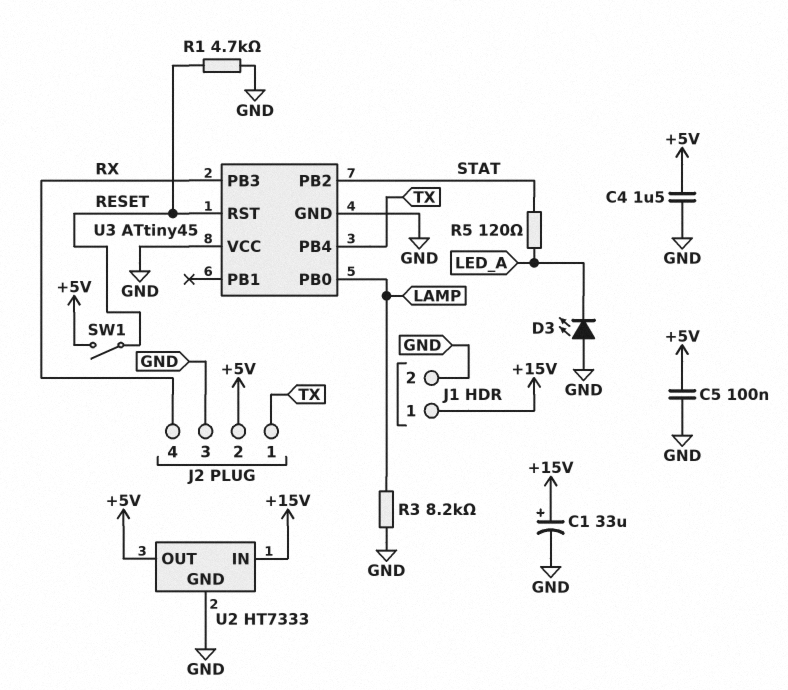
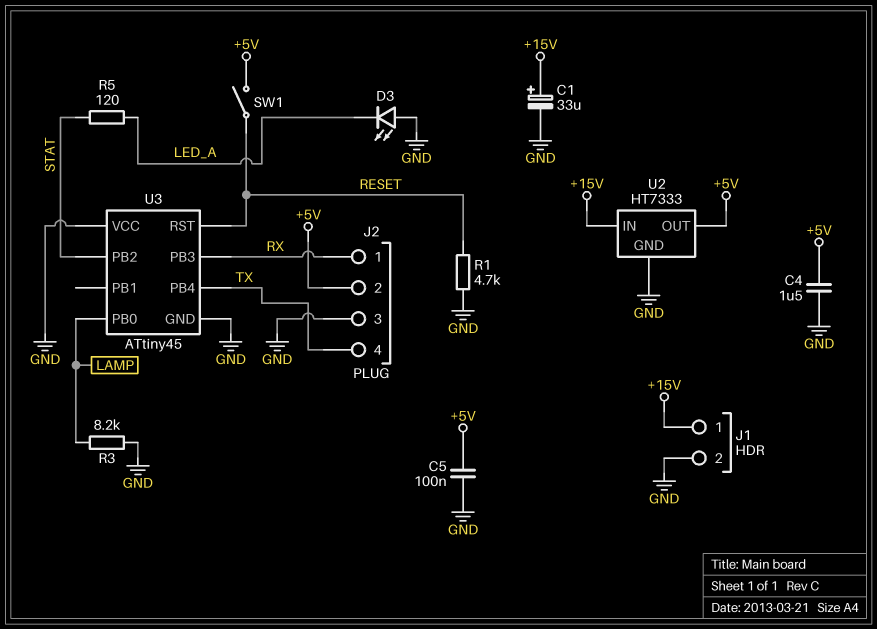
J2 pin 1: TX -> RX
J2 pin 4: RX -> TX

